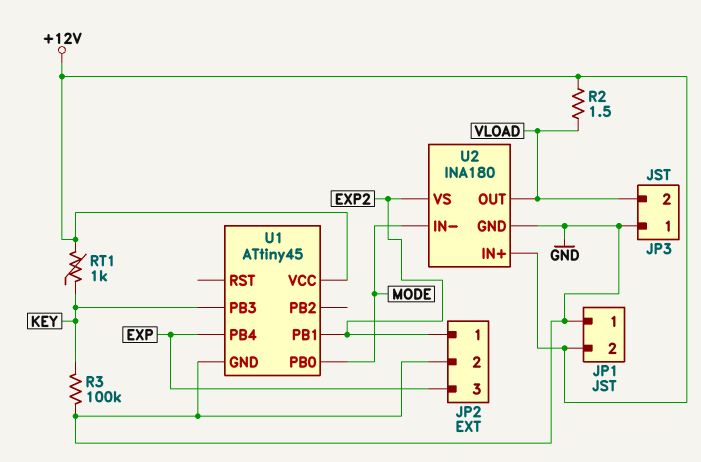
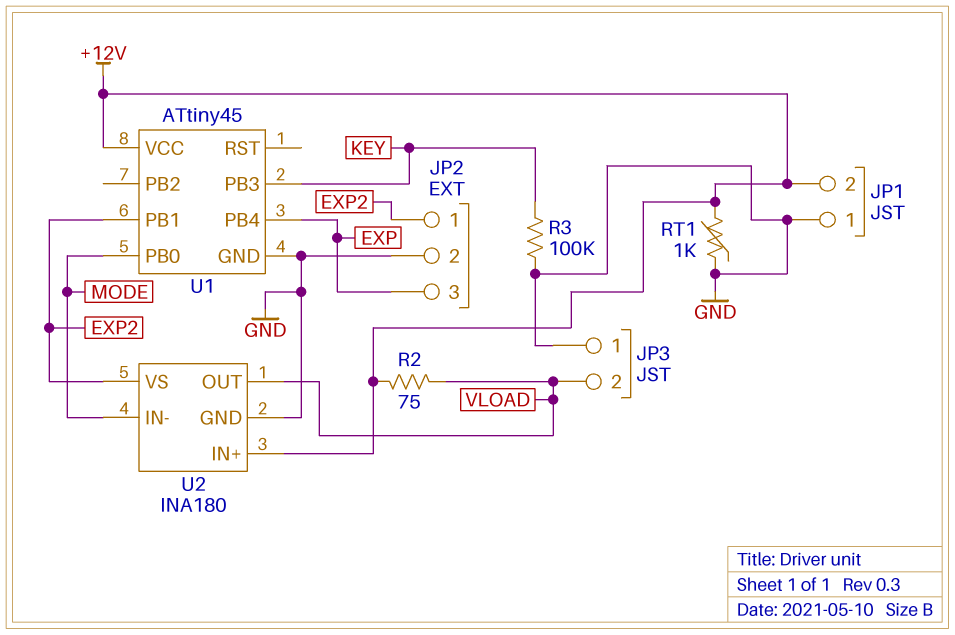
R2: 1.5 (+12V, VLOAD) -> 75 (+12V, VLOAD)
RT1: 1k (+12V, KEY) -> 1k (+12V, GND)

